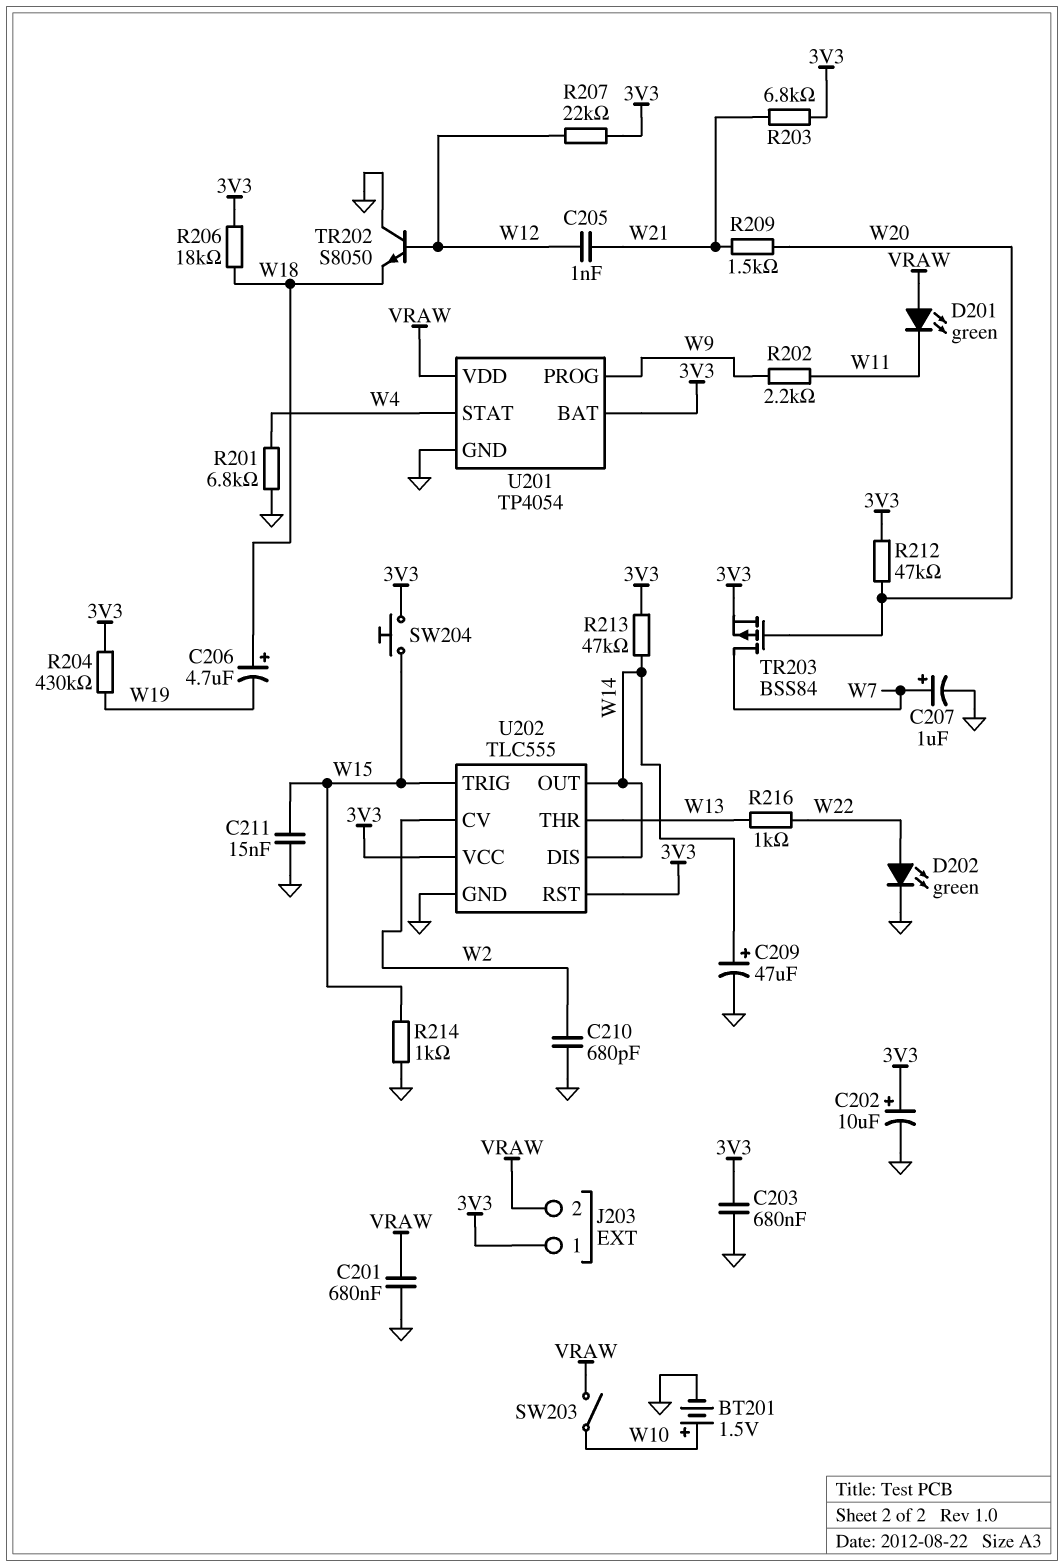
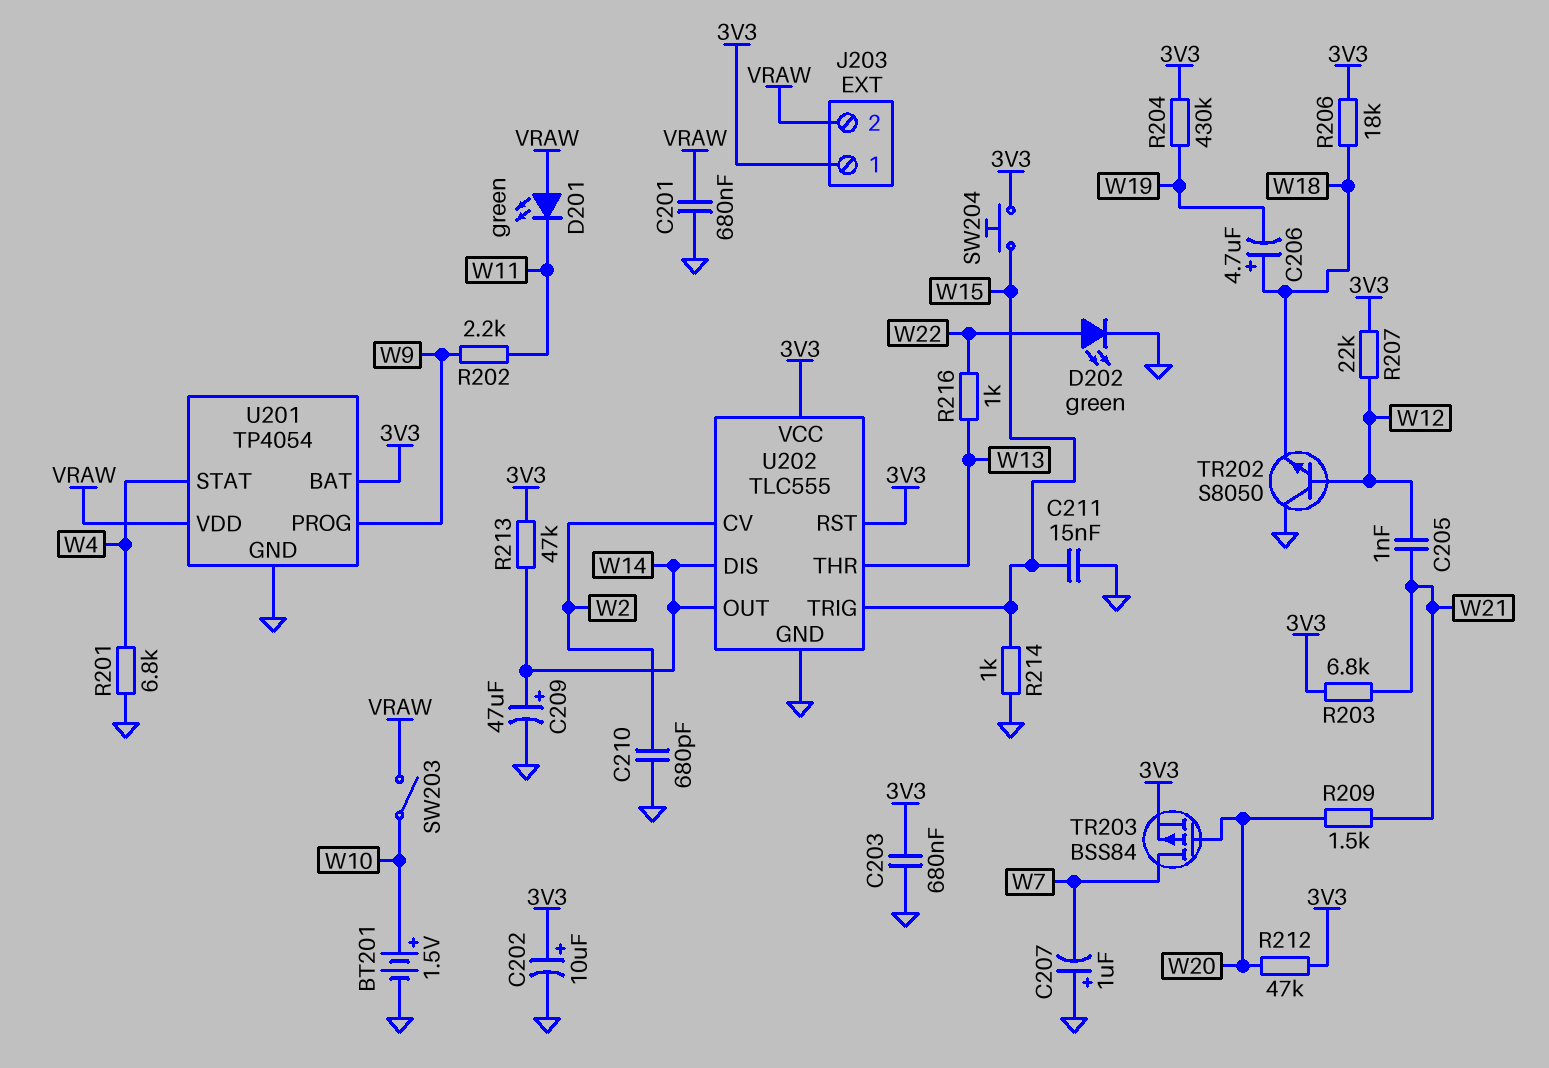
C207: 1uF (plus W7, minus GND) -> 1uF (plus GND, minus W7)

